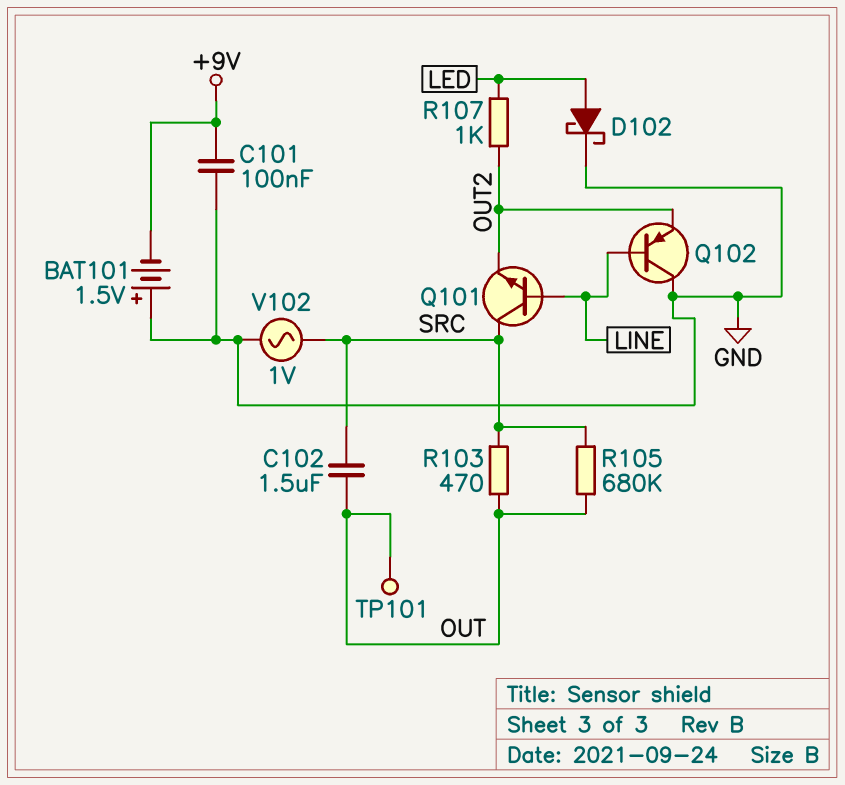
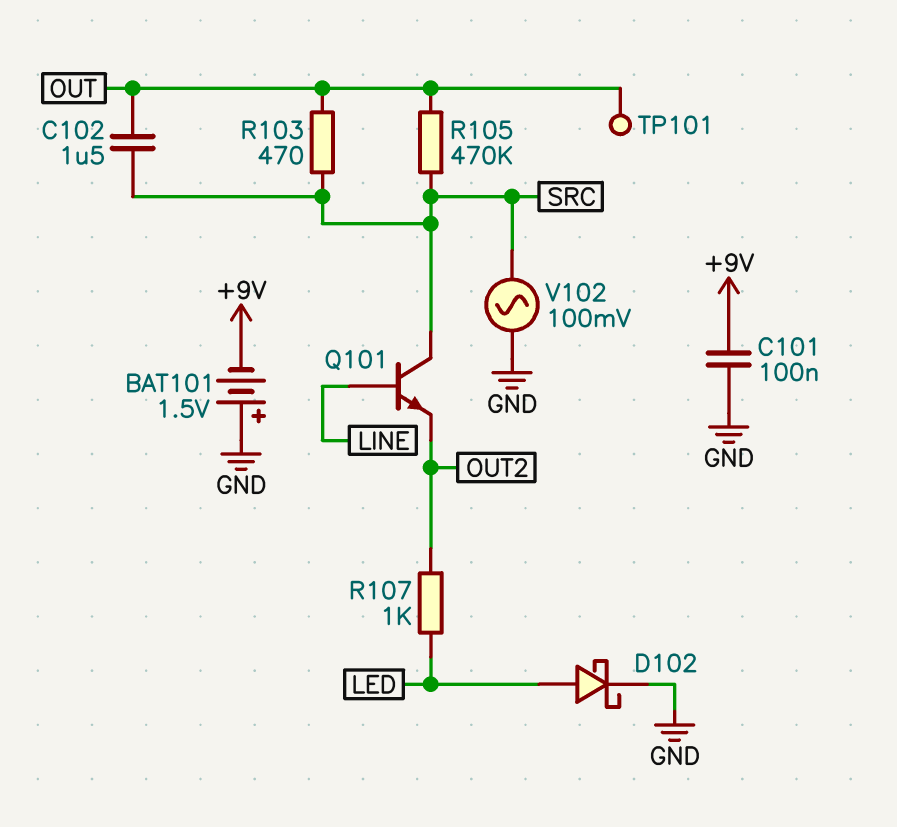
Q102: PNP (B LINE, C GND, E OUT2) -> none
R105: 680k (OUT, SRC) -> 470k (OUT, SRC)
V102: AC 1V (GND, SRC) -> AC 100mV (GND, SRC)

